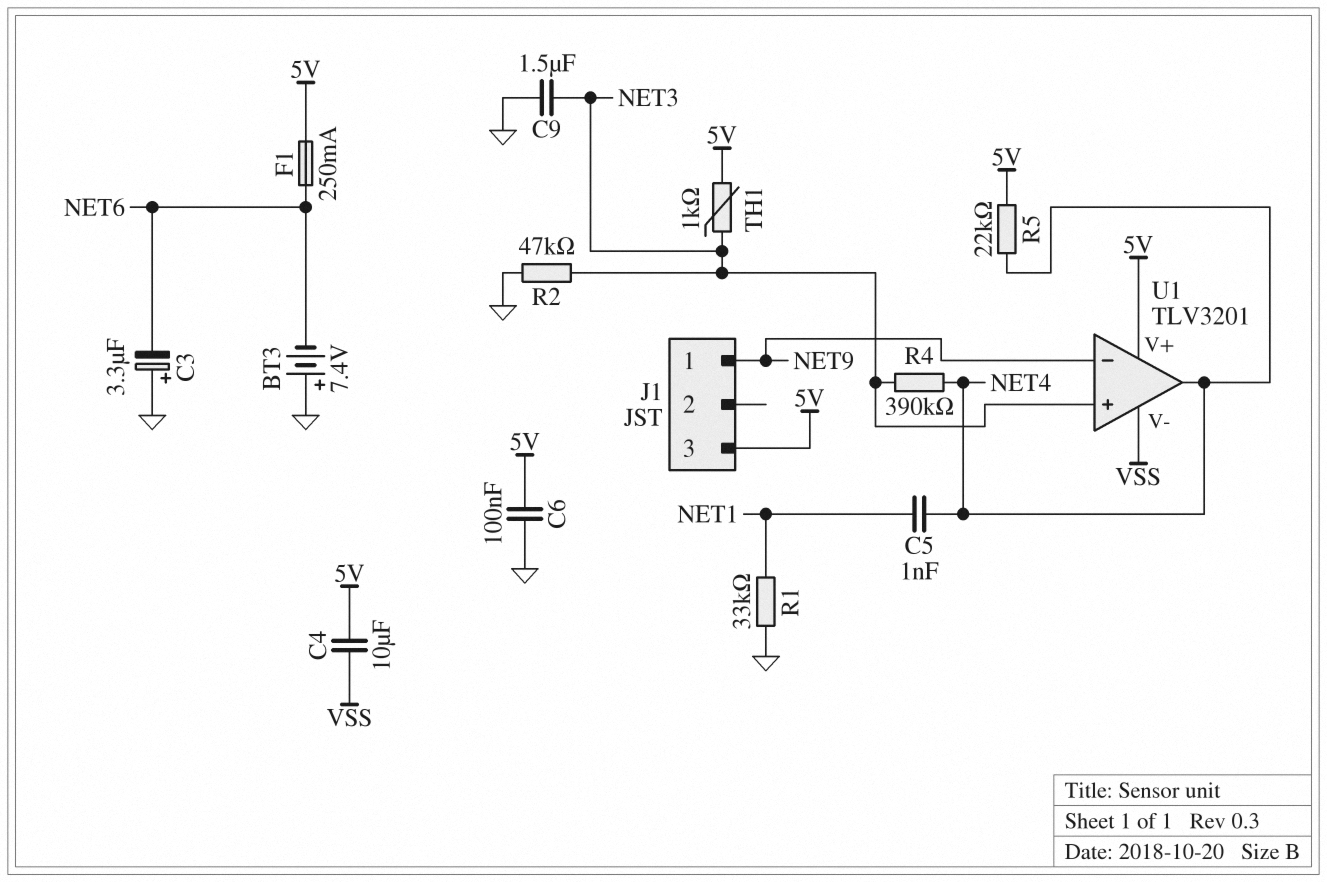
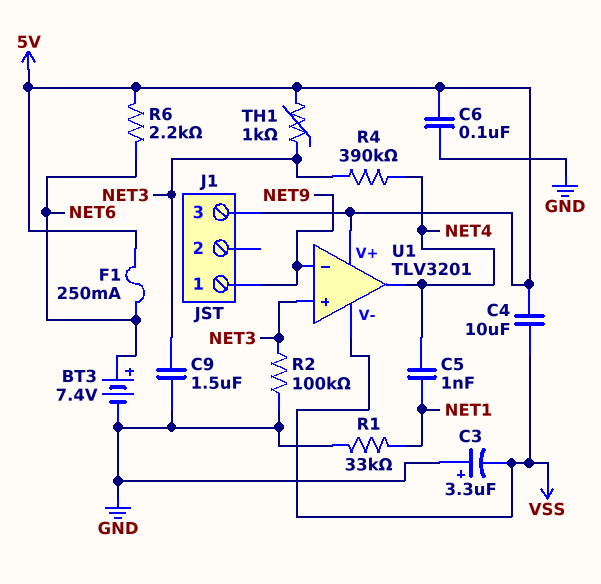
BT3: 7.4V (plus GND, minus NET6) -> 7.4V (plus NET6, minus GND)
C3: 3.3uF (plus GND, minus NET6) -> 3.3uF (plus GND, minus VSS)
R2: 47k (GND, NET3) -> 100k (GND, NET3)
R5: 22k (5V, NET4) -> none
R6: none -> 2.2k (5V, NET6)

